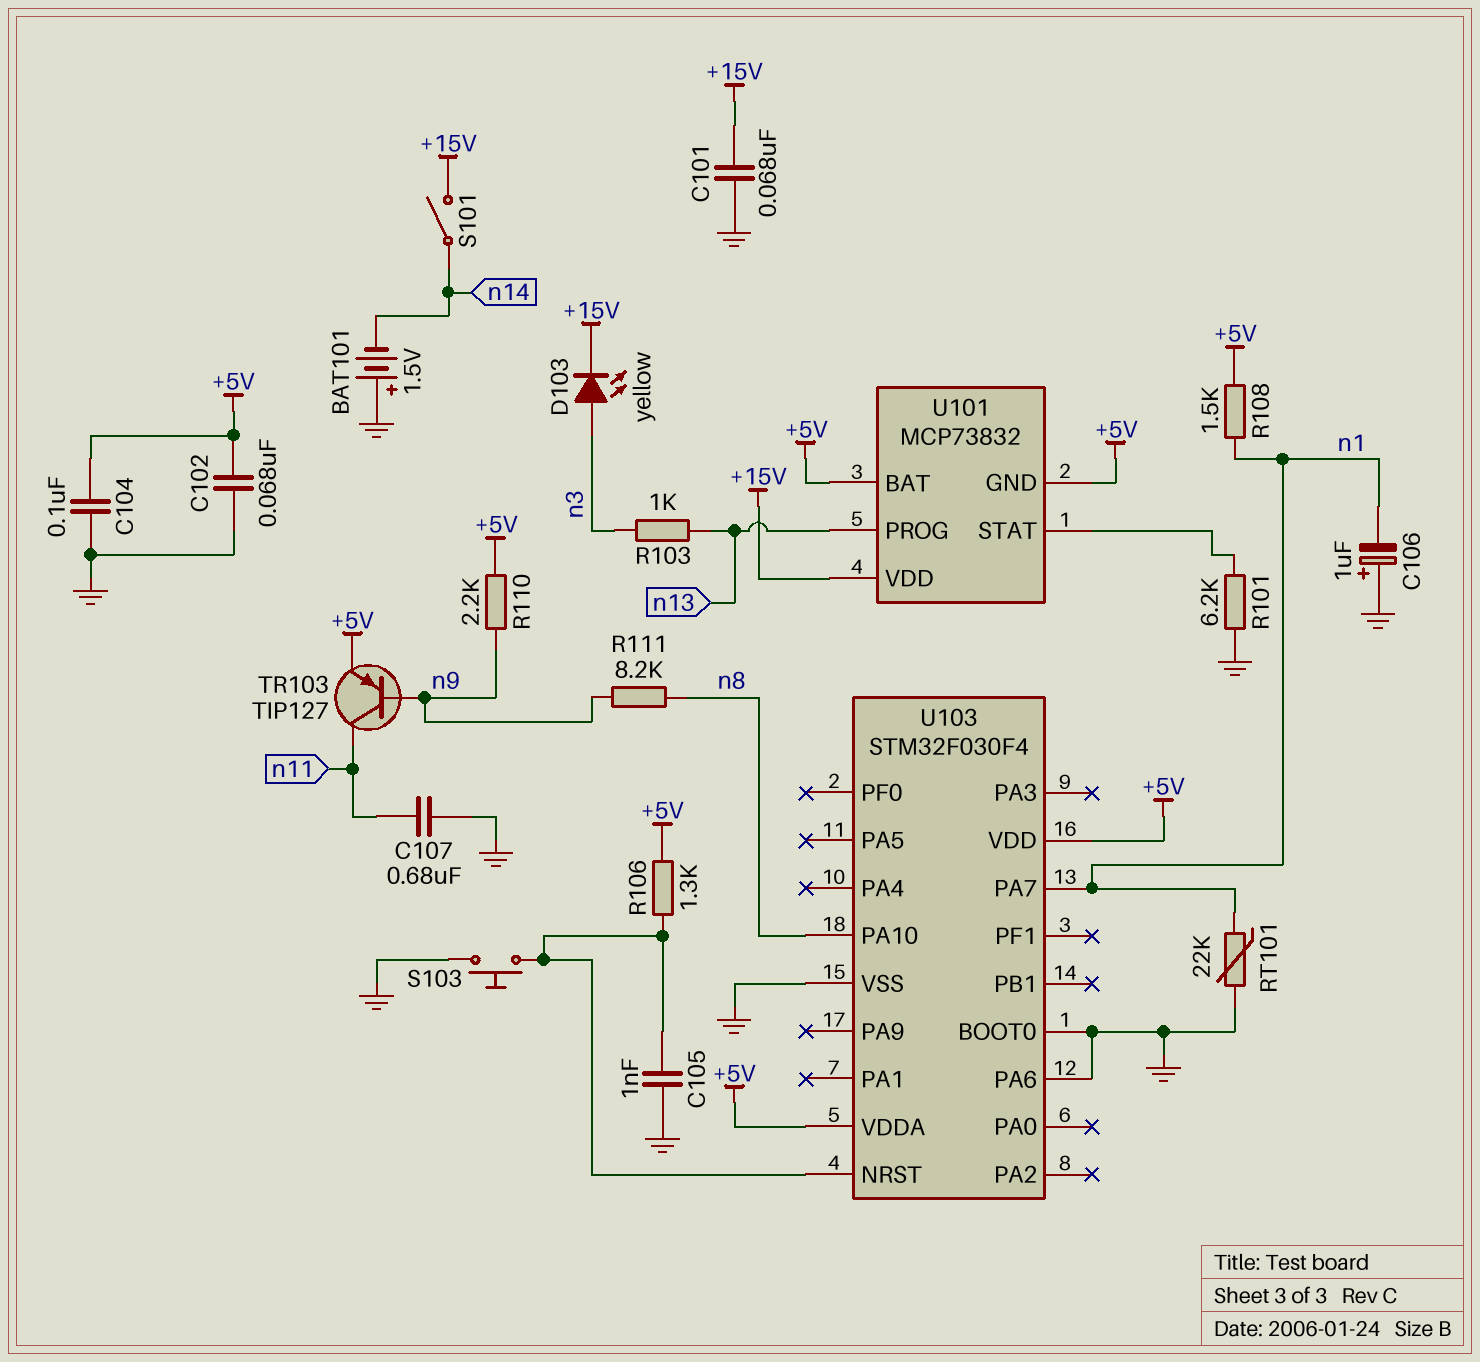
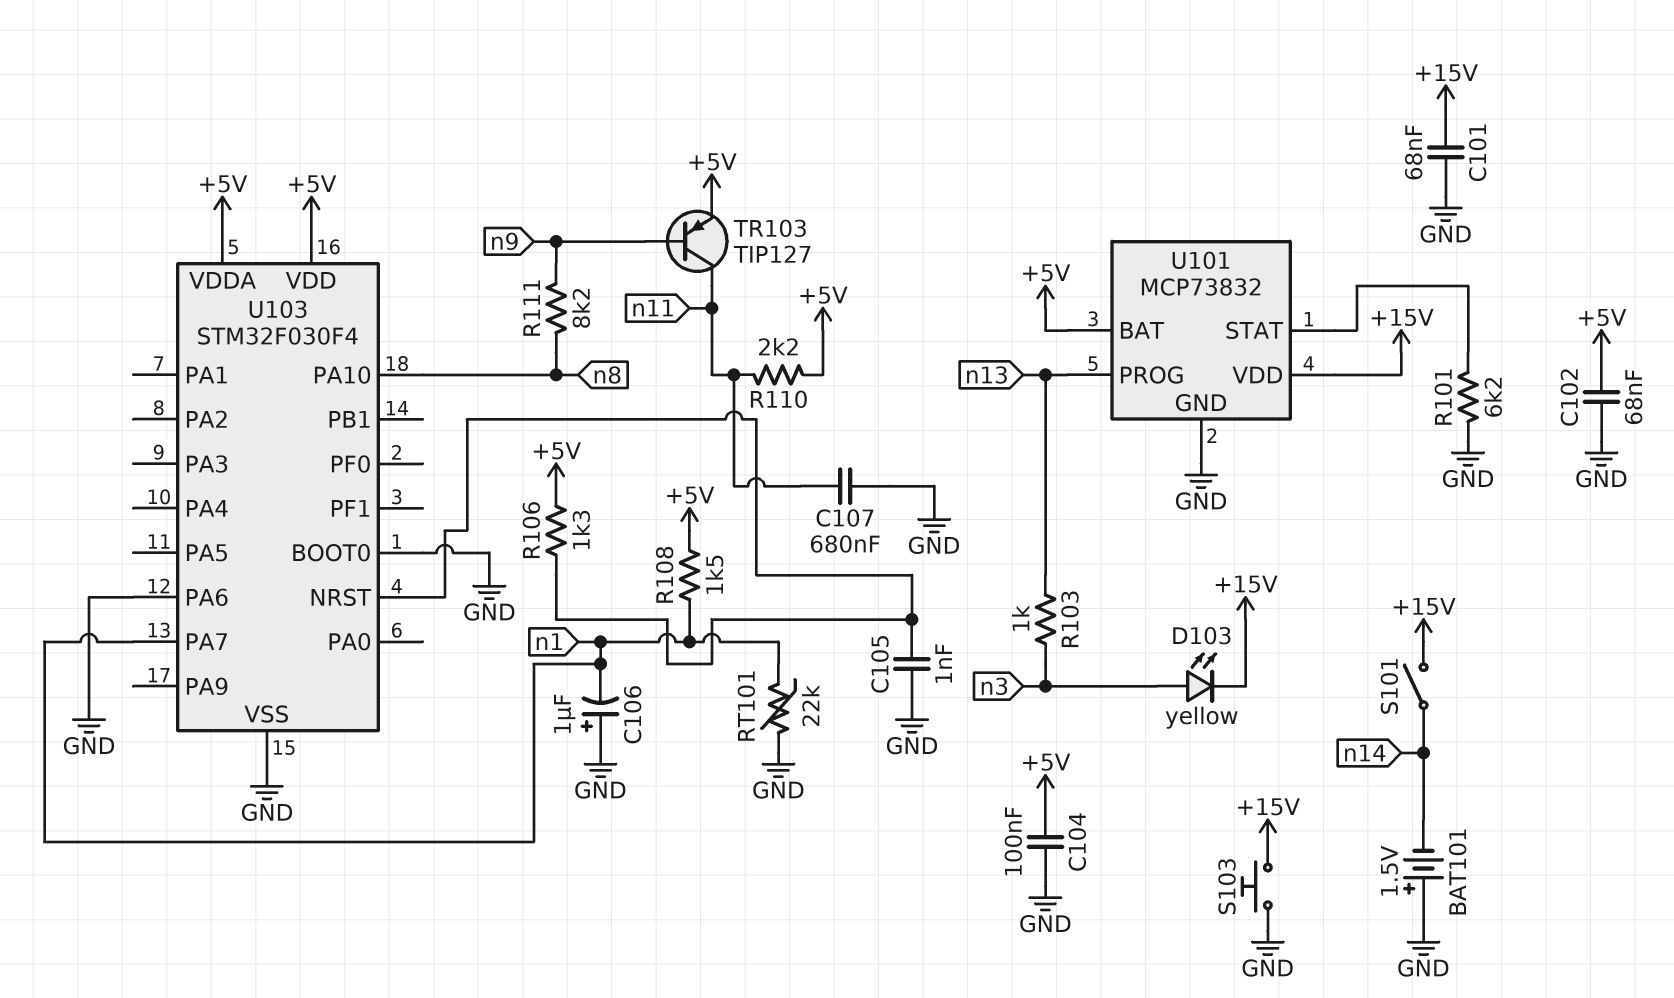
R110: 2.2k (+5V, n9) -> 2.2k (+5V, n11)
S103: button (GND, U103/NRST) -> button (+15V, GND)
U101 pin GND: +5V -> GND

